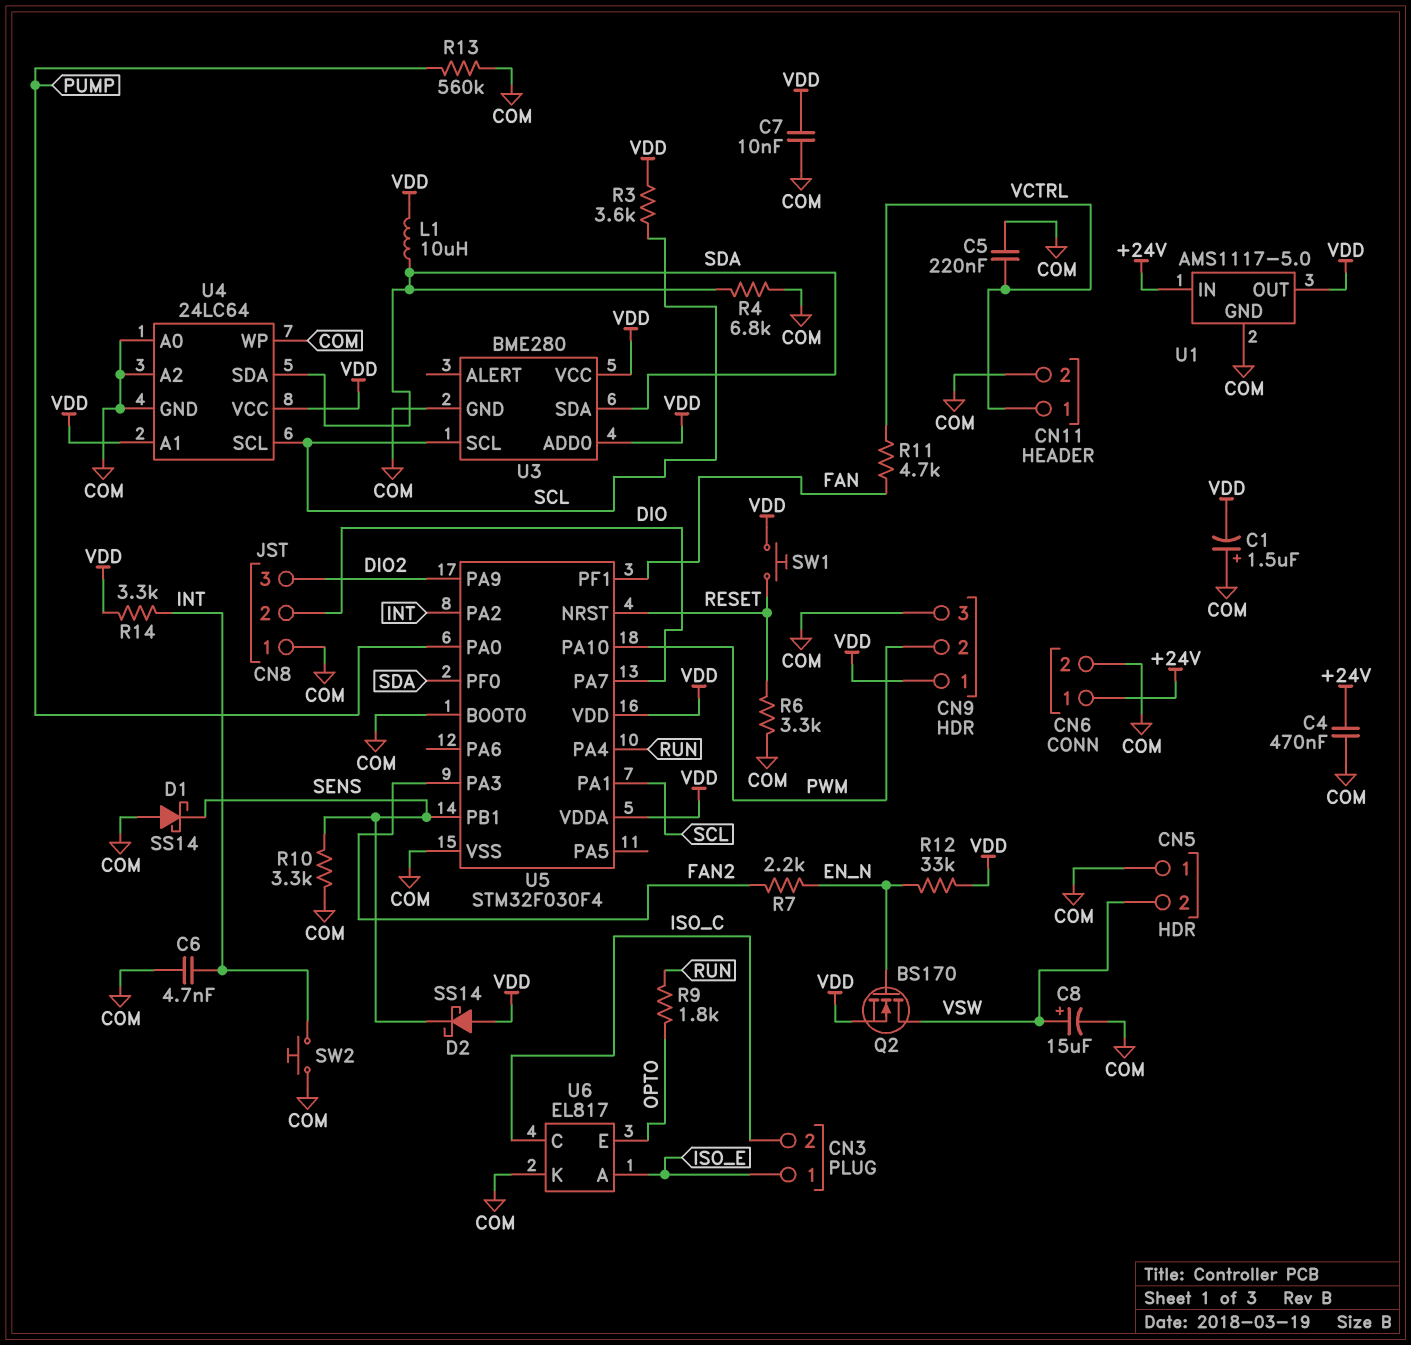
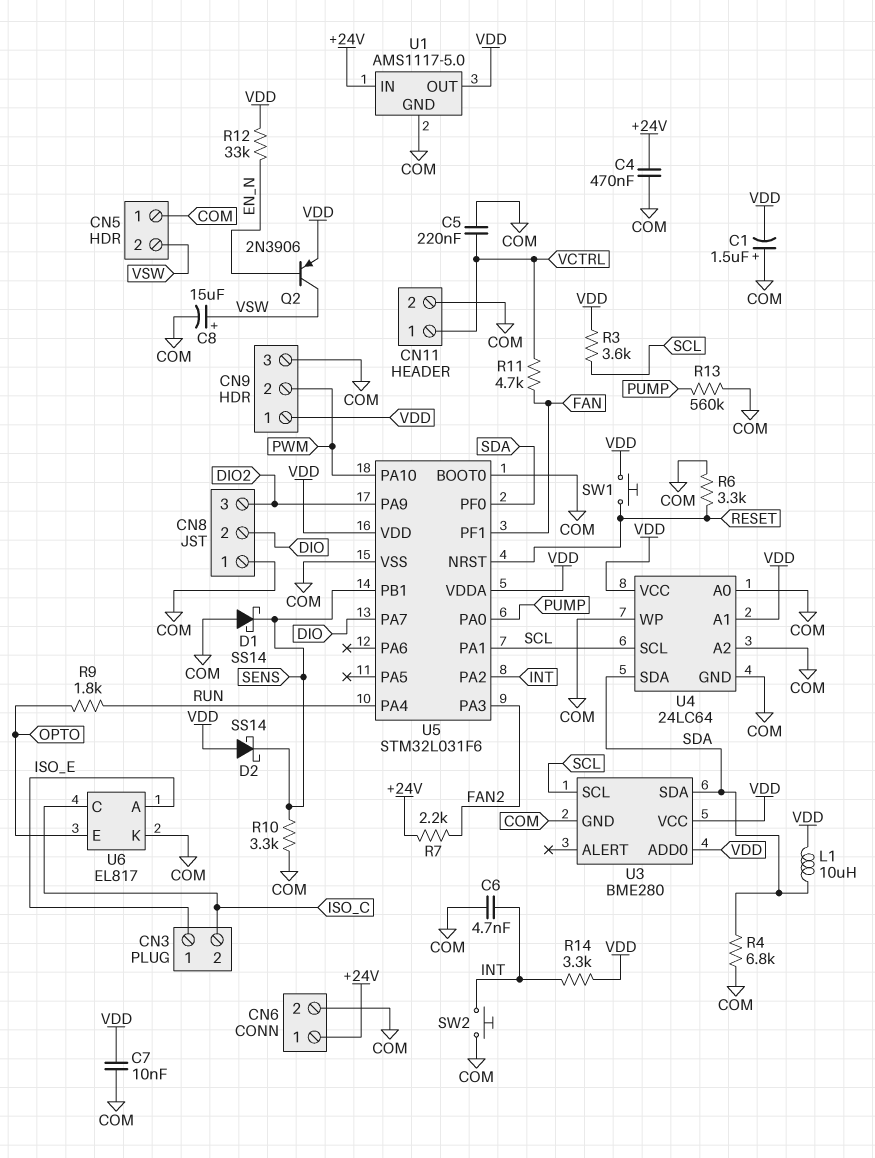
Q2: NMOS BS170 (G EN_N, D VSW, S VDD) -> PNP 2N3906 (B EN_N, C VSW, E VDD)
R7: 2.2k (EN_N, FAN2) -> 2.2k (+24V, FAN2)
U5: STM32F030F4 -> STM32L031F6

